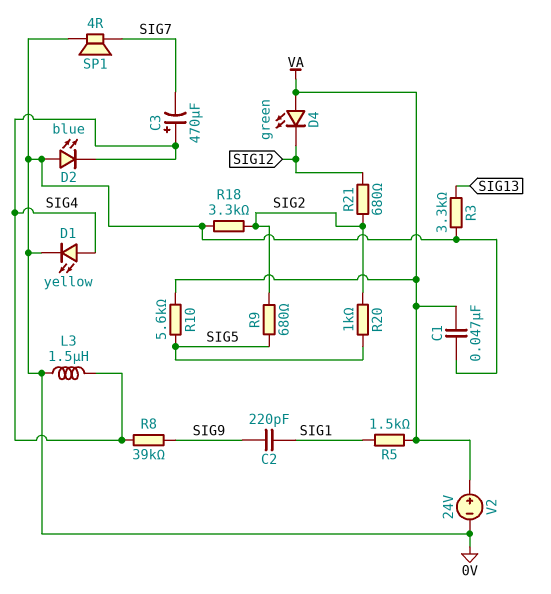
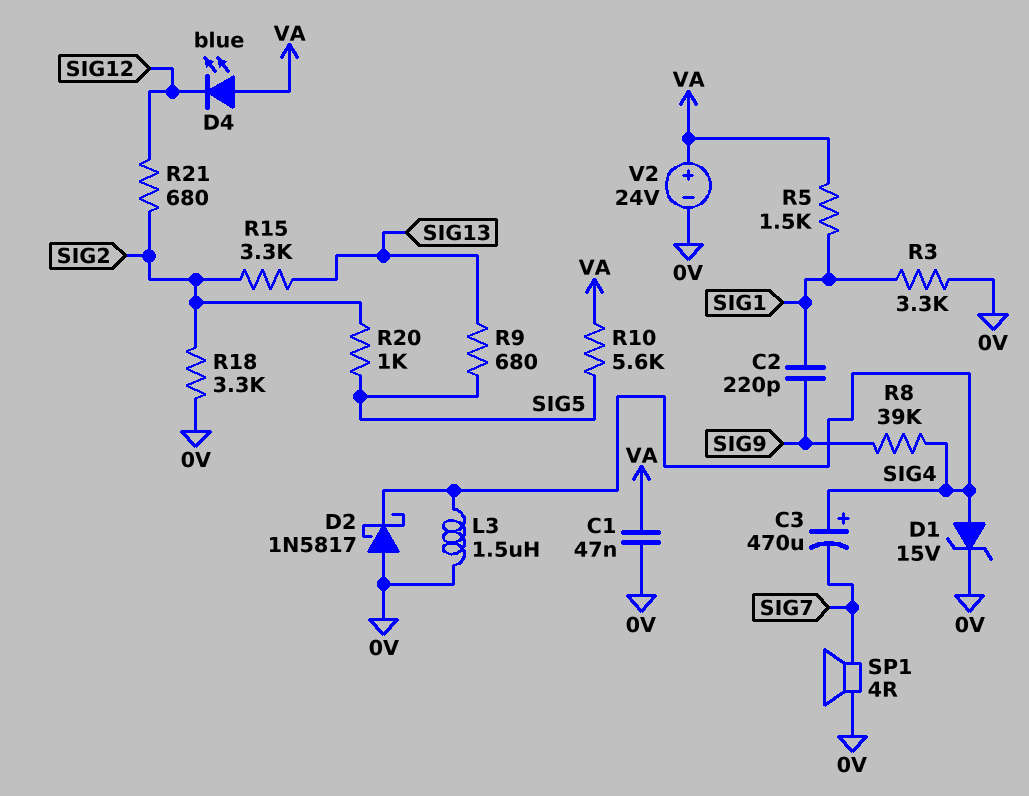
D1: LED yellow (A SIG4, K 0V) -> zener 15V (A SIG4, K 0V)
D2: LED blue (A 0V, K SIG4) -> schottky 1N5817 (A 0V, K SIG4)
D4: LED green (A VA, K SIG12) -> LED blue (A VA, K SIG12)
R3: 3.3k (0V, SIG13) -> 3.3k (0V, SIG1)
R9: 680 (SIG2, SIG5) -> 680 (SIG5, SIG13)
R15: none -> 3.3k (SIG2, SIG13)

